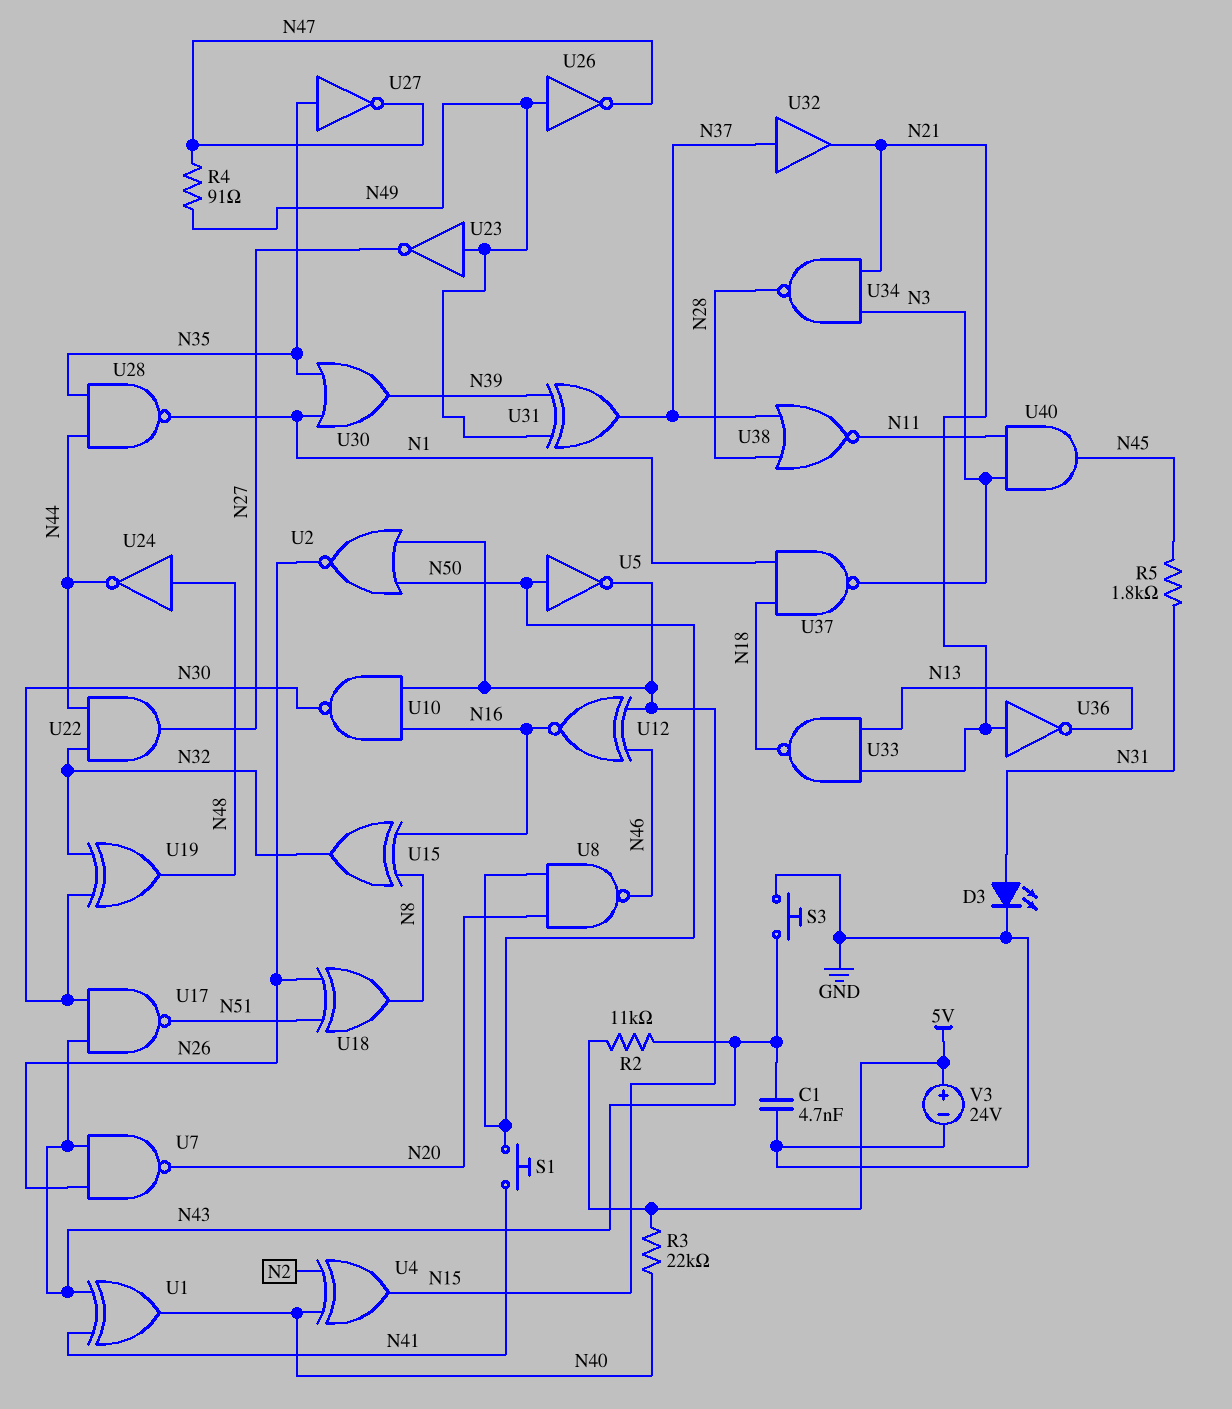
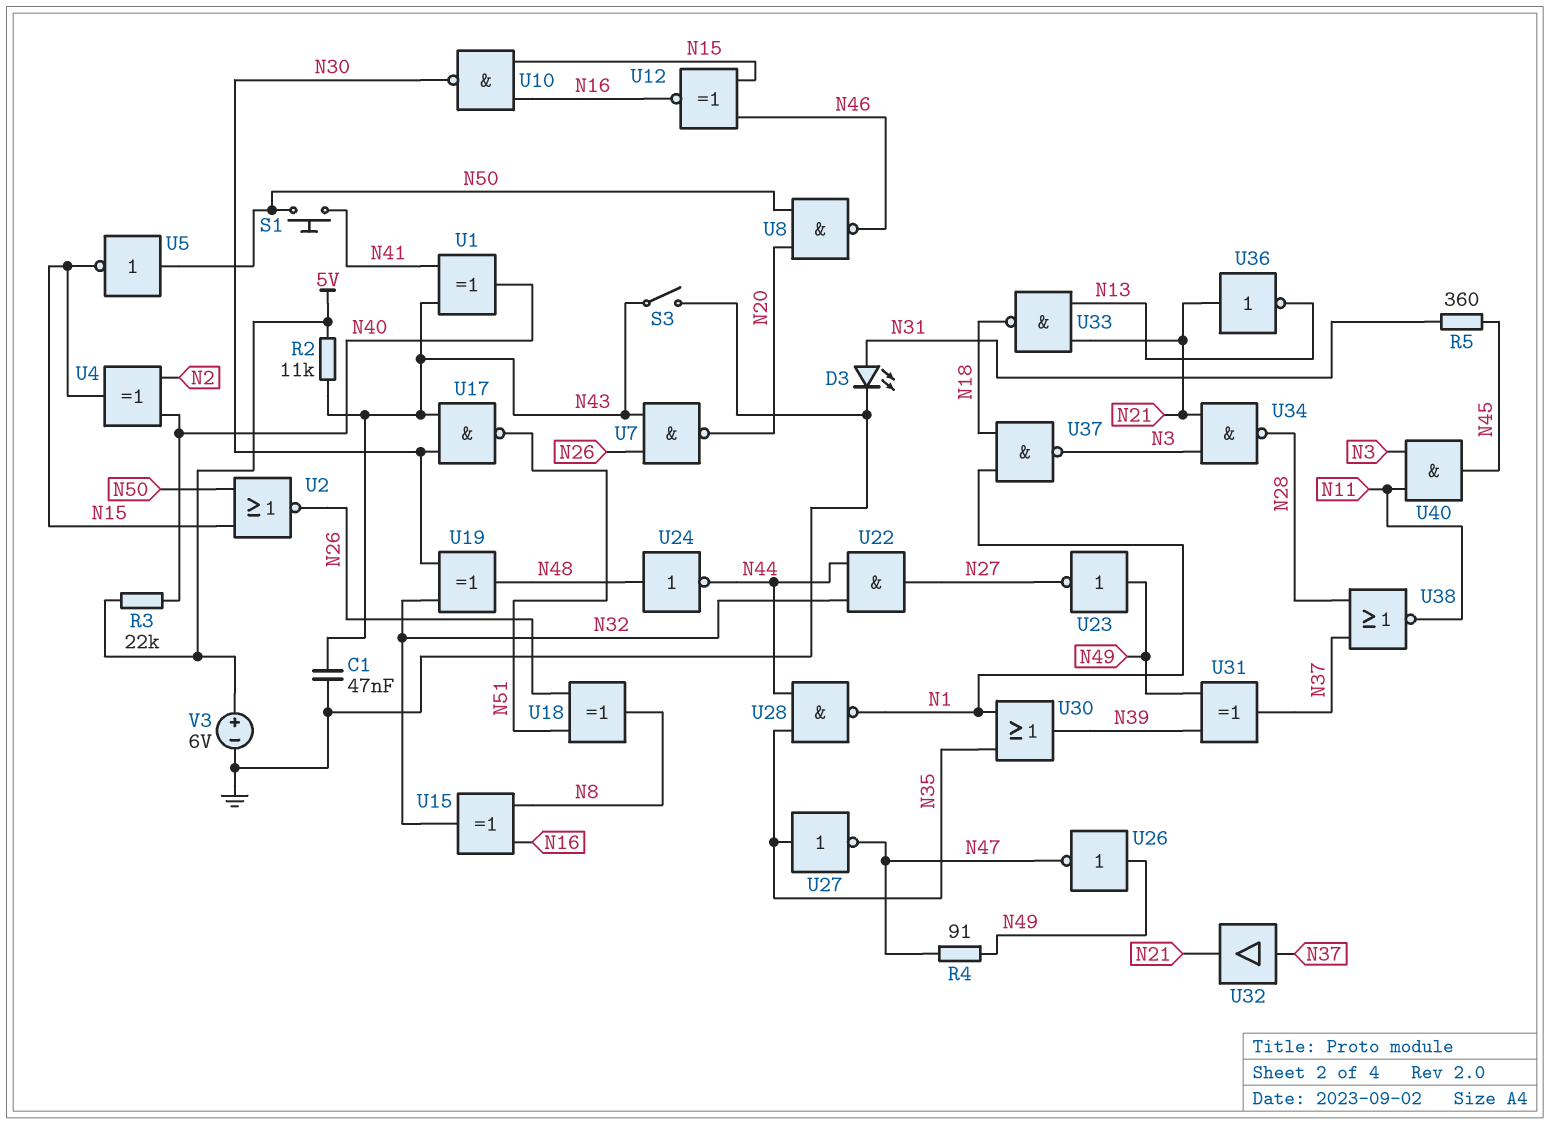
C1: 4.7nF (GND, N43) -> 47nF (GND, N43)
R5: 1.8k (N31, N45) -> 360 (N31, N45)
S3: button (GND, N43) -> switch (GND, N43)
V3: 24V (plus 5V, minus GND) -> 6V (plus 5V, minus GND)

